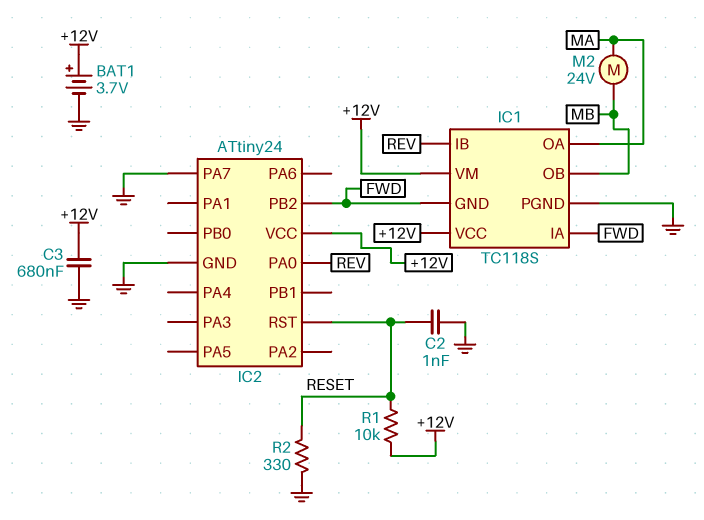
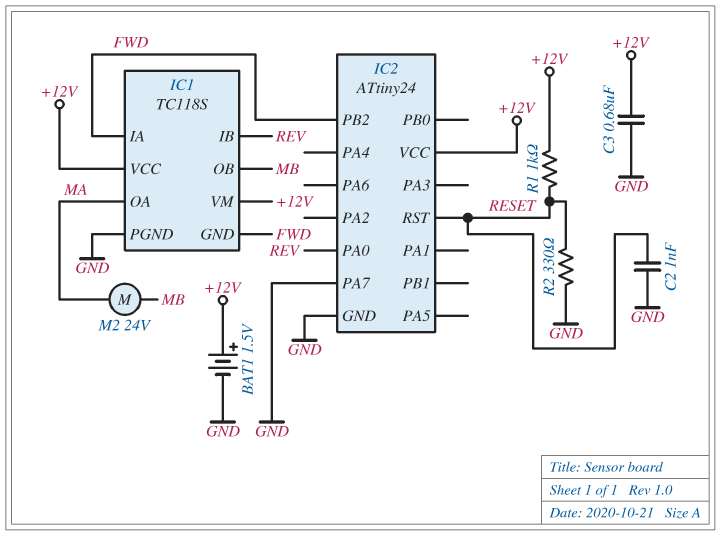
BAT1: 3.7V (plus +12V, minus GND) -> 1.5V (plus +12V, minus GND)
R1: 10k (+12V, RESET) -> 1k (+12V, RESET)

